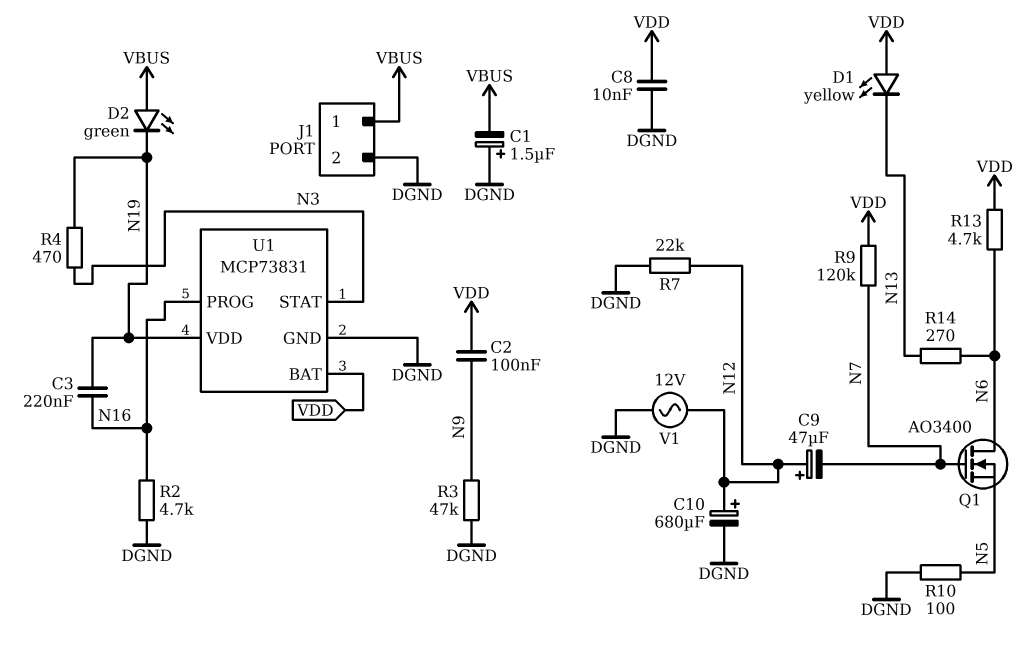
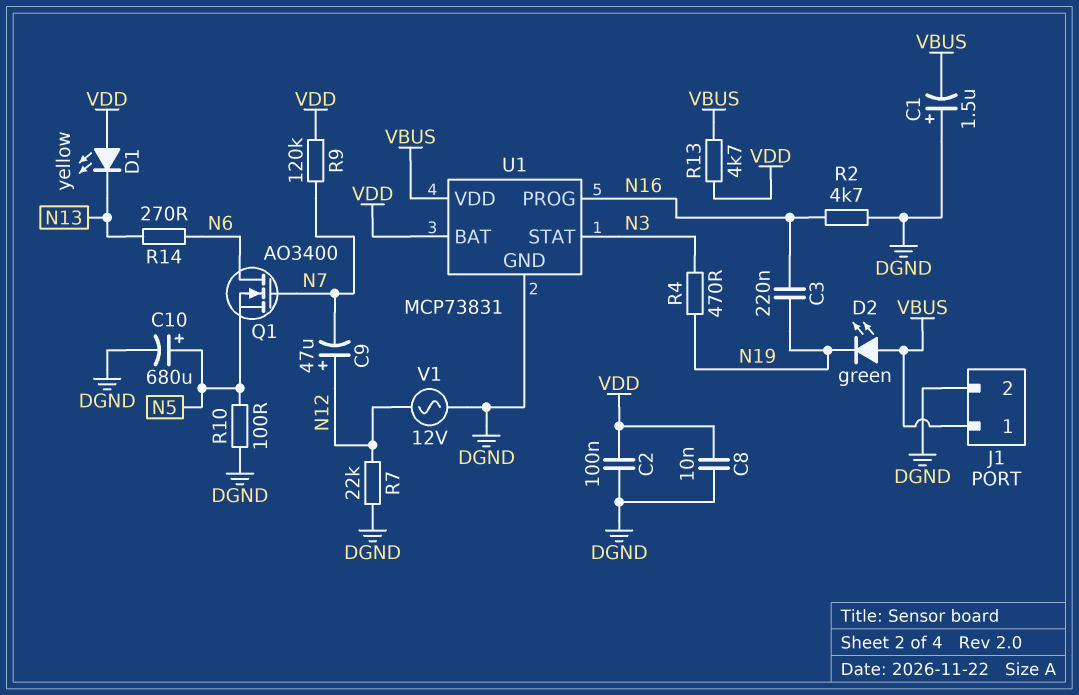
C2: 100nF (N9, VDD) -> 100nF (DGND, VDD)
C10: 680uF (plus N12, minus DGND) -> 680uF (plus N5, minus DGND)
R3: 47k (DGND, N9) -> none
R13: 4.7k (N6, VDD) -> 4.7k (VBUS, VDD)
U1 pin VDD: N19 -> VBUS

